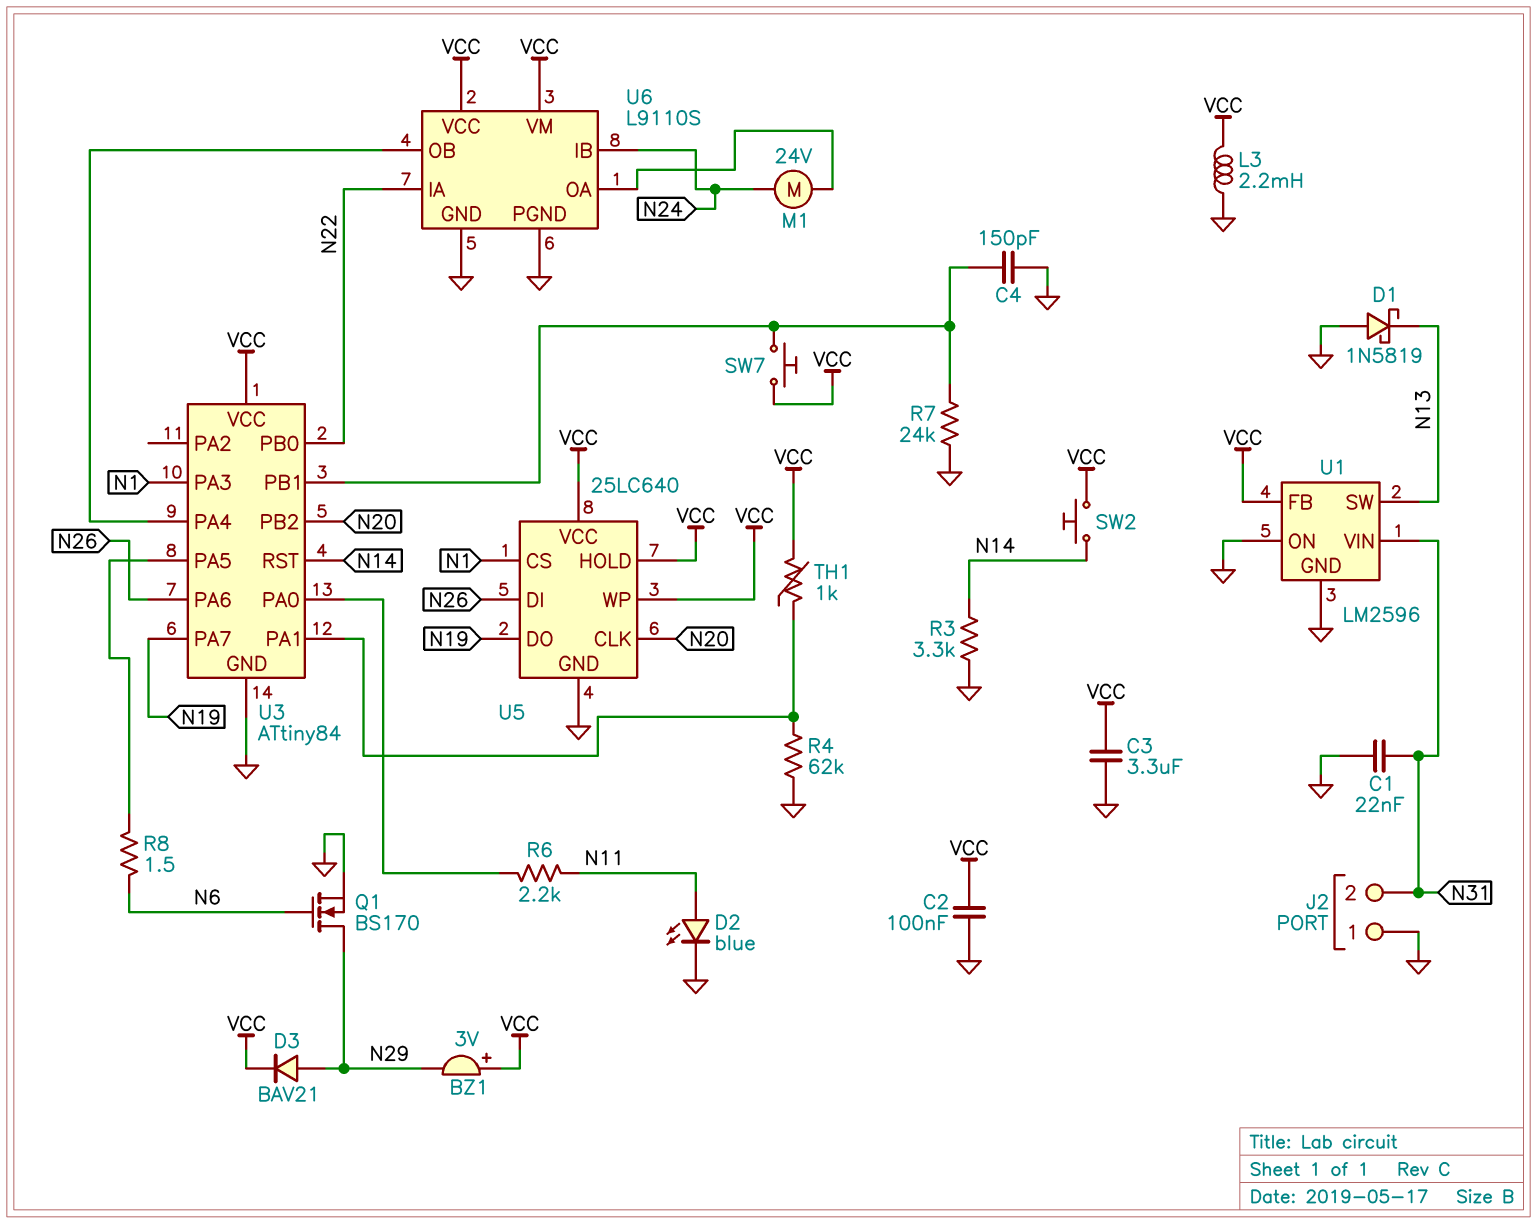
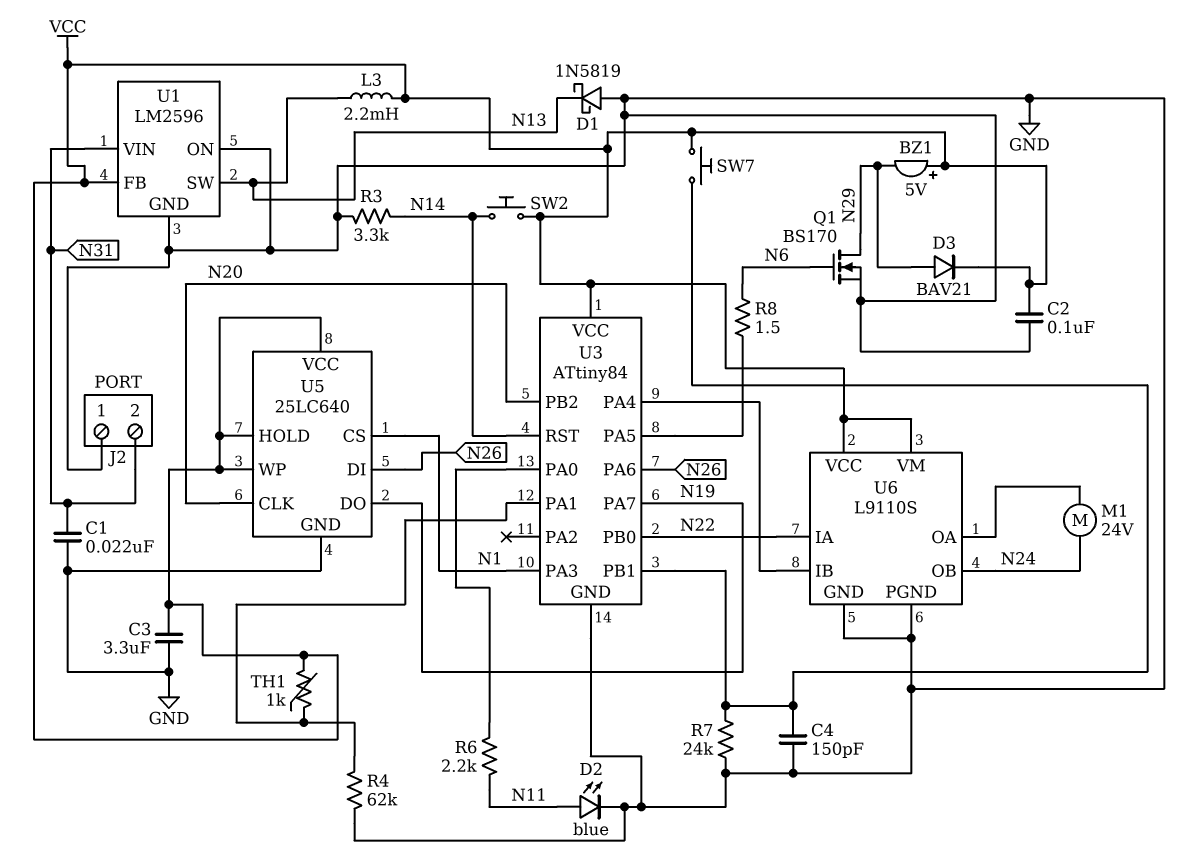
BZ1: buzzer 3V (plus VCC, minus N29) -> buzzer 5V (plus VCC, minus N29)
L3: 2.2mH (GND, VCC) -> 2.2mH (N13, VCC)
U6 pin IB: N24 -> U3/PA4
U6 pin OB: U3/PA4 -> N24

